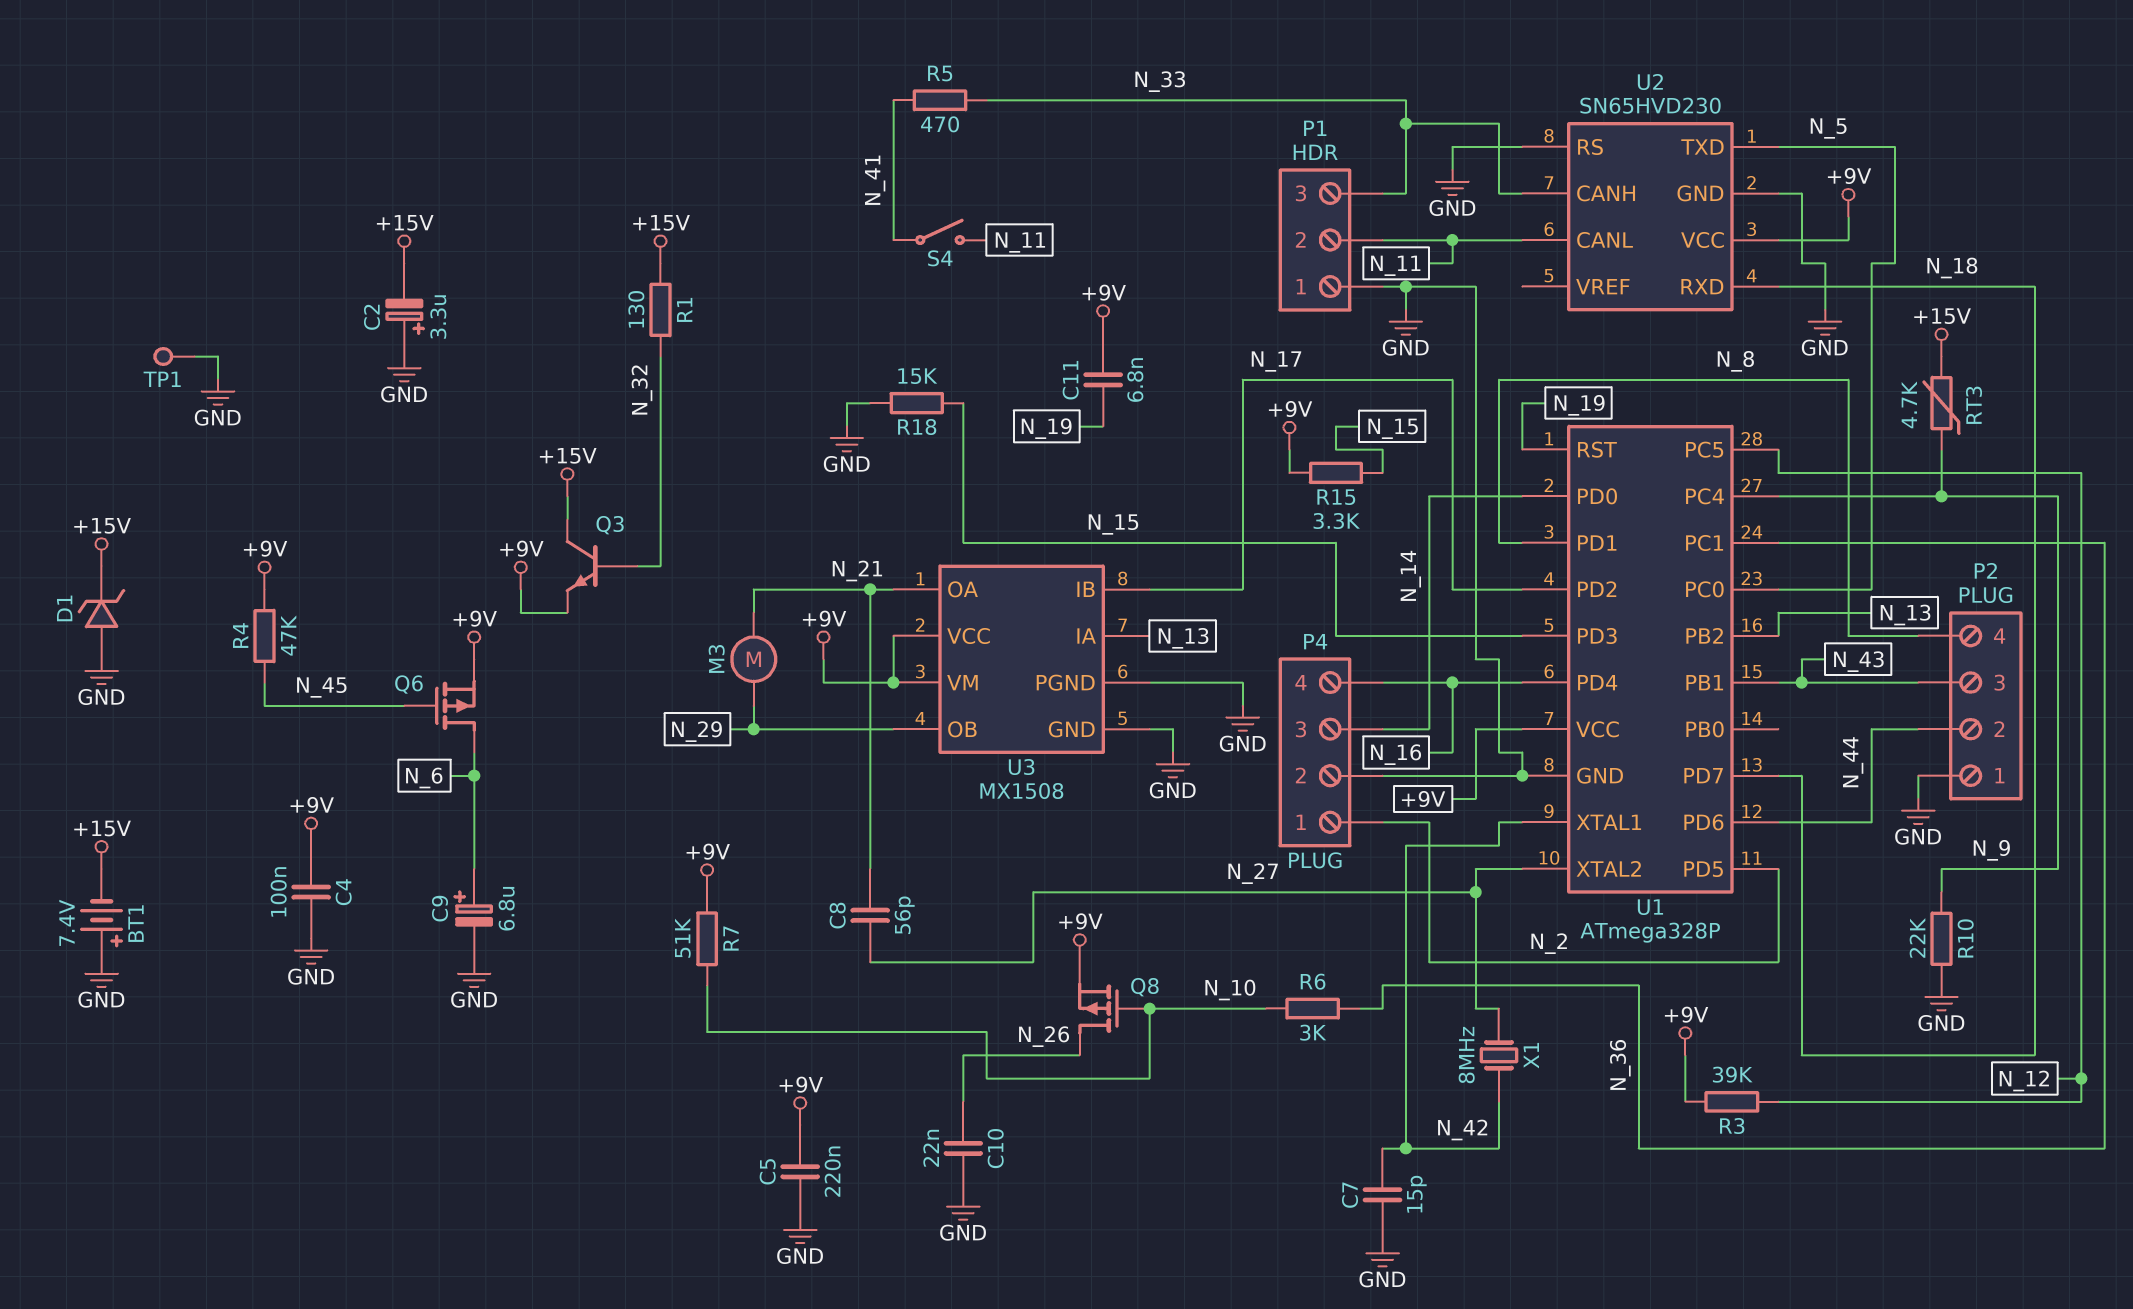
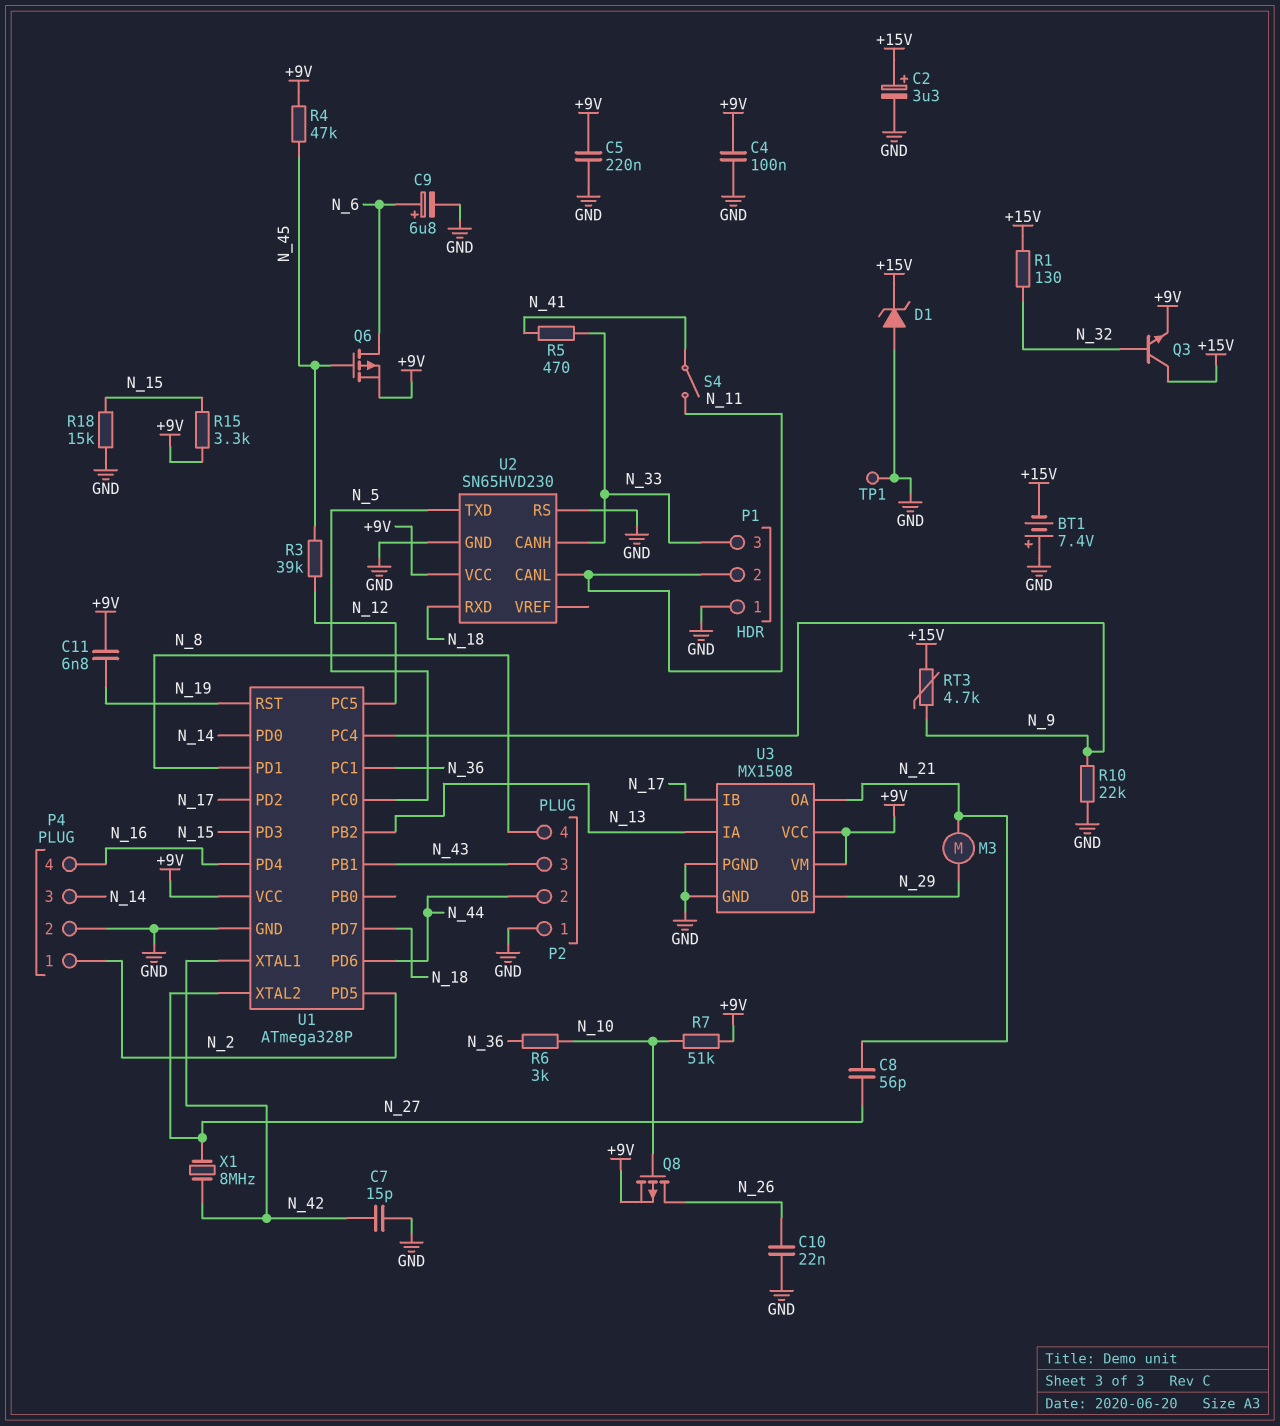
C2: 3.3uF (plus GND, minus +15V) -> 3.3uF (plus +15V, minus GND)
R3: 39k (+9V, N_12) -> 39k (N_12, N_45)

